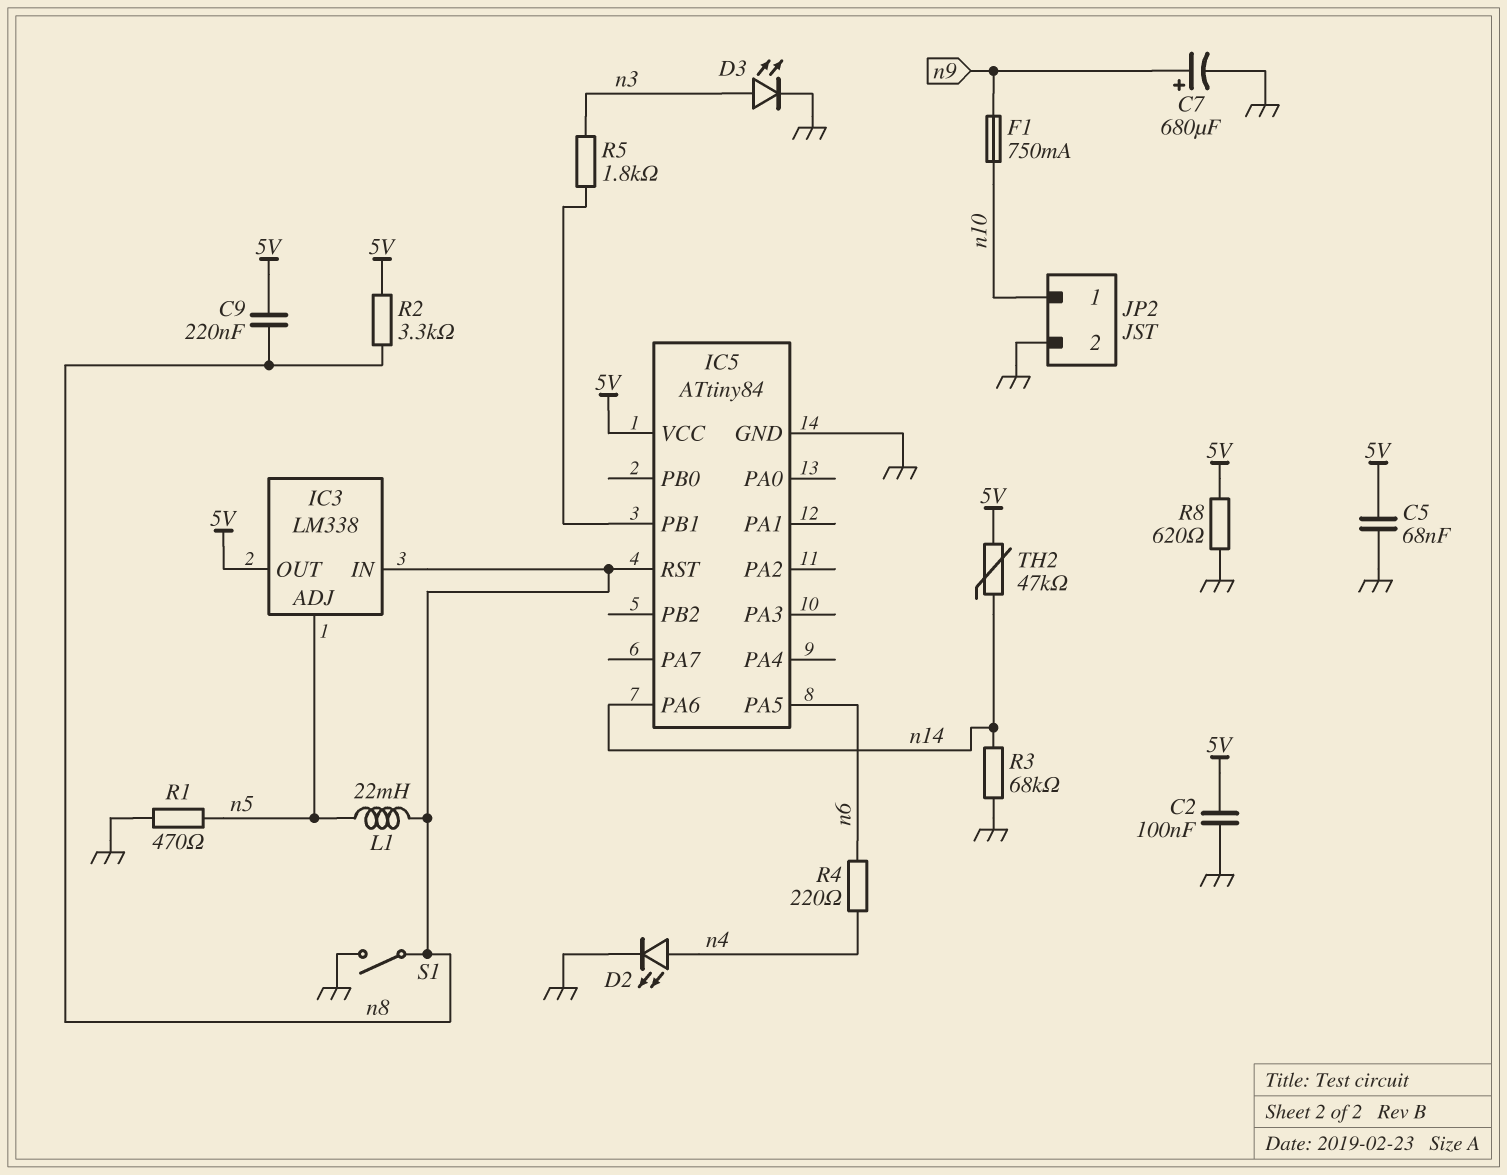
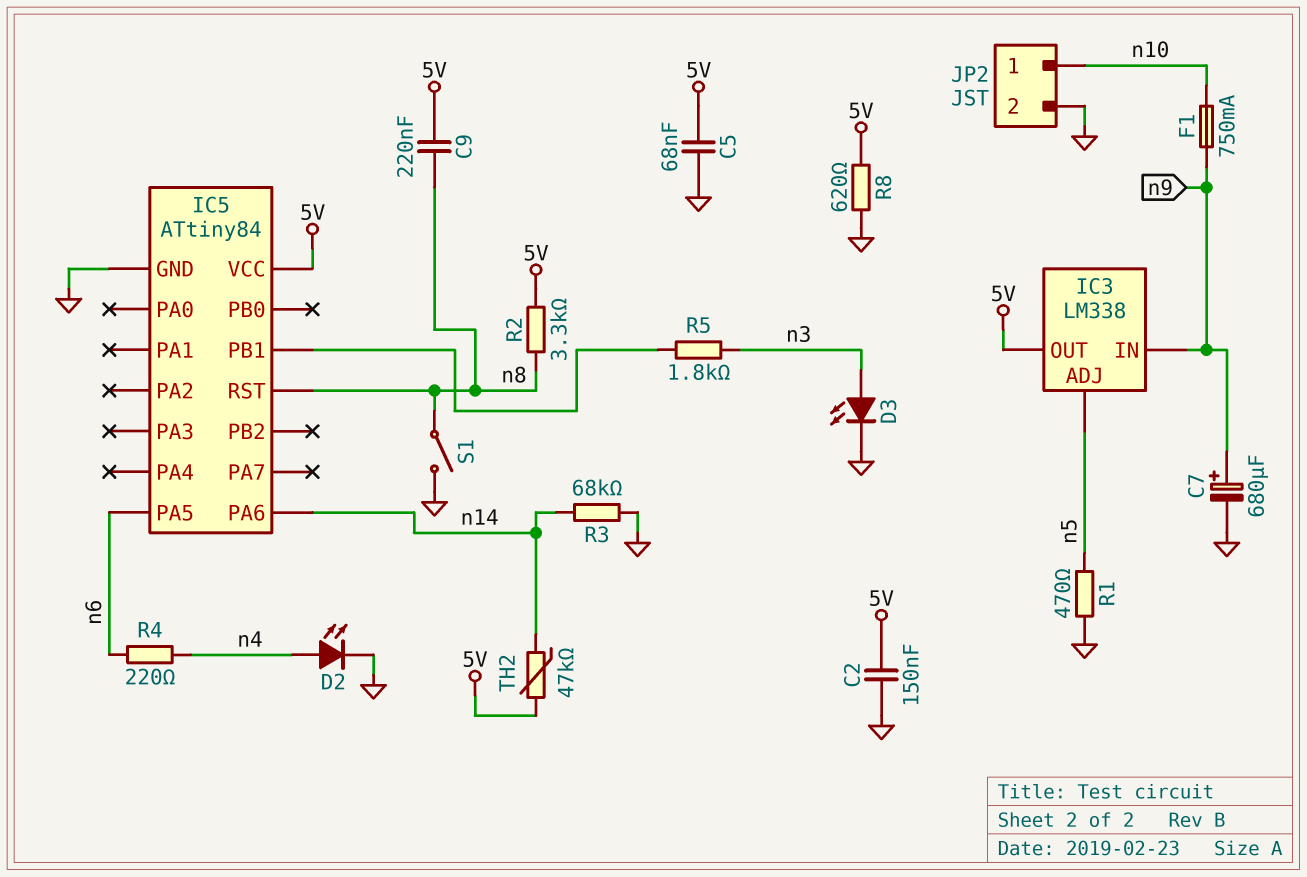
C2: 100nF (5V, GND) -> 150nF (5V, GND)
IC3 pin IN: n8 -> n9
L1: 22mH (n5, n8) -> none

